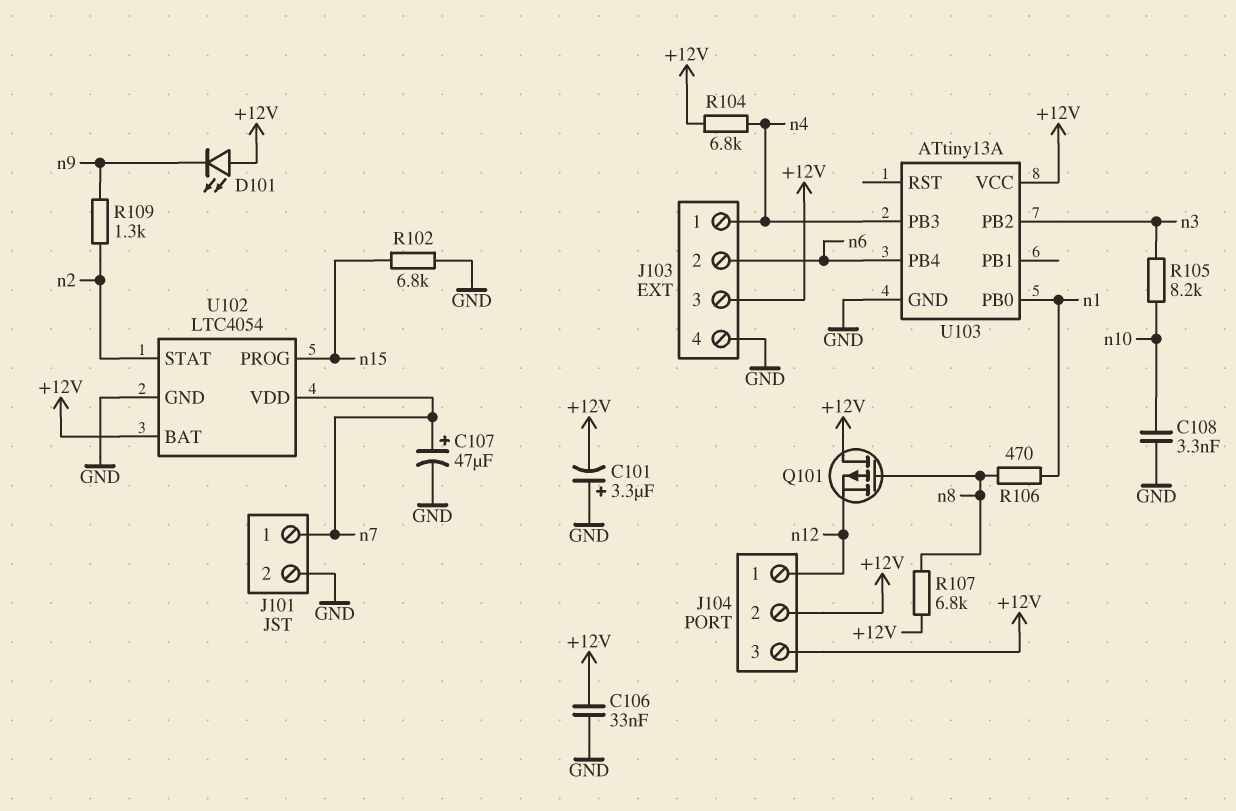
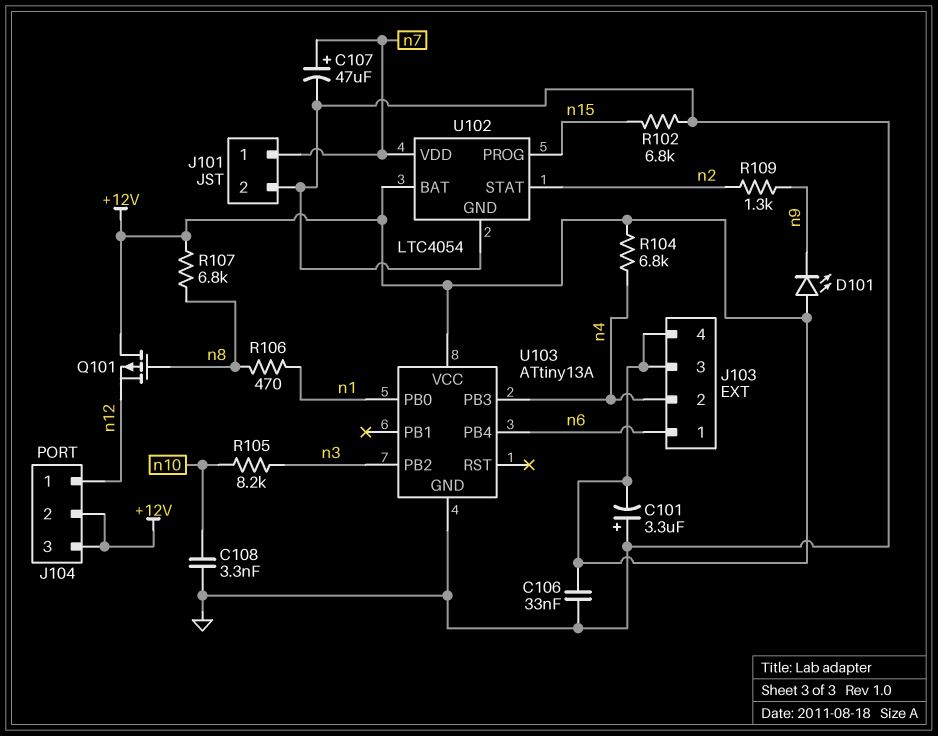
J103 pin 1: n4 -> n6
J103 pin 2: n6 -> n4
J103 pin 4: GND -> +12V

